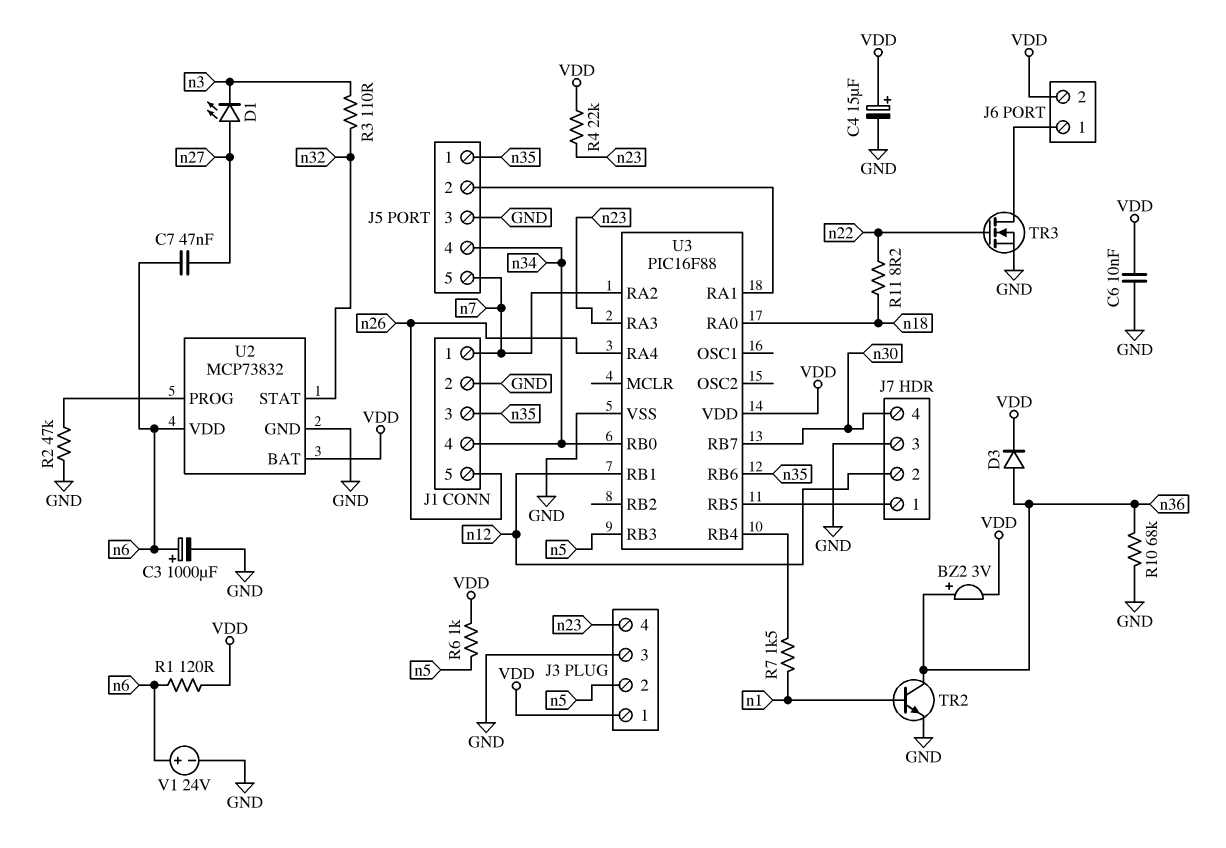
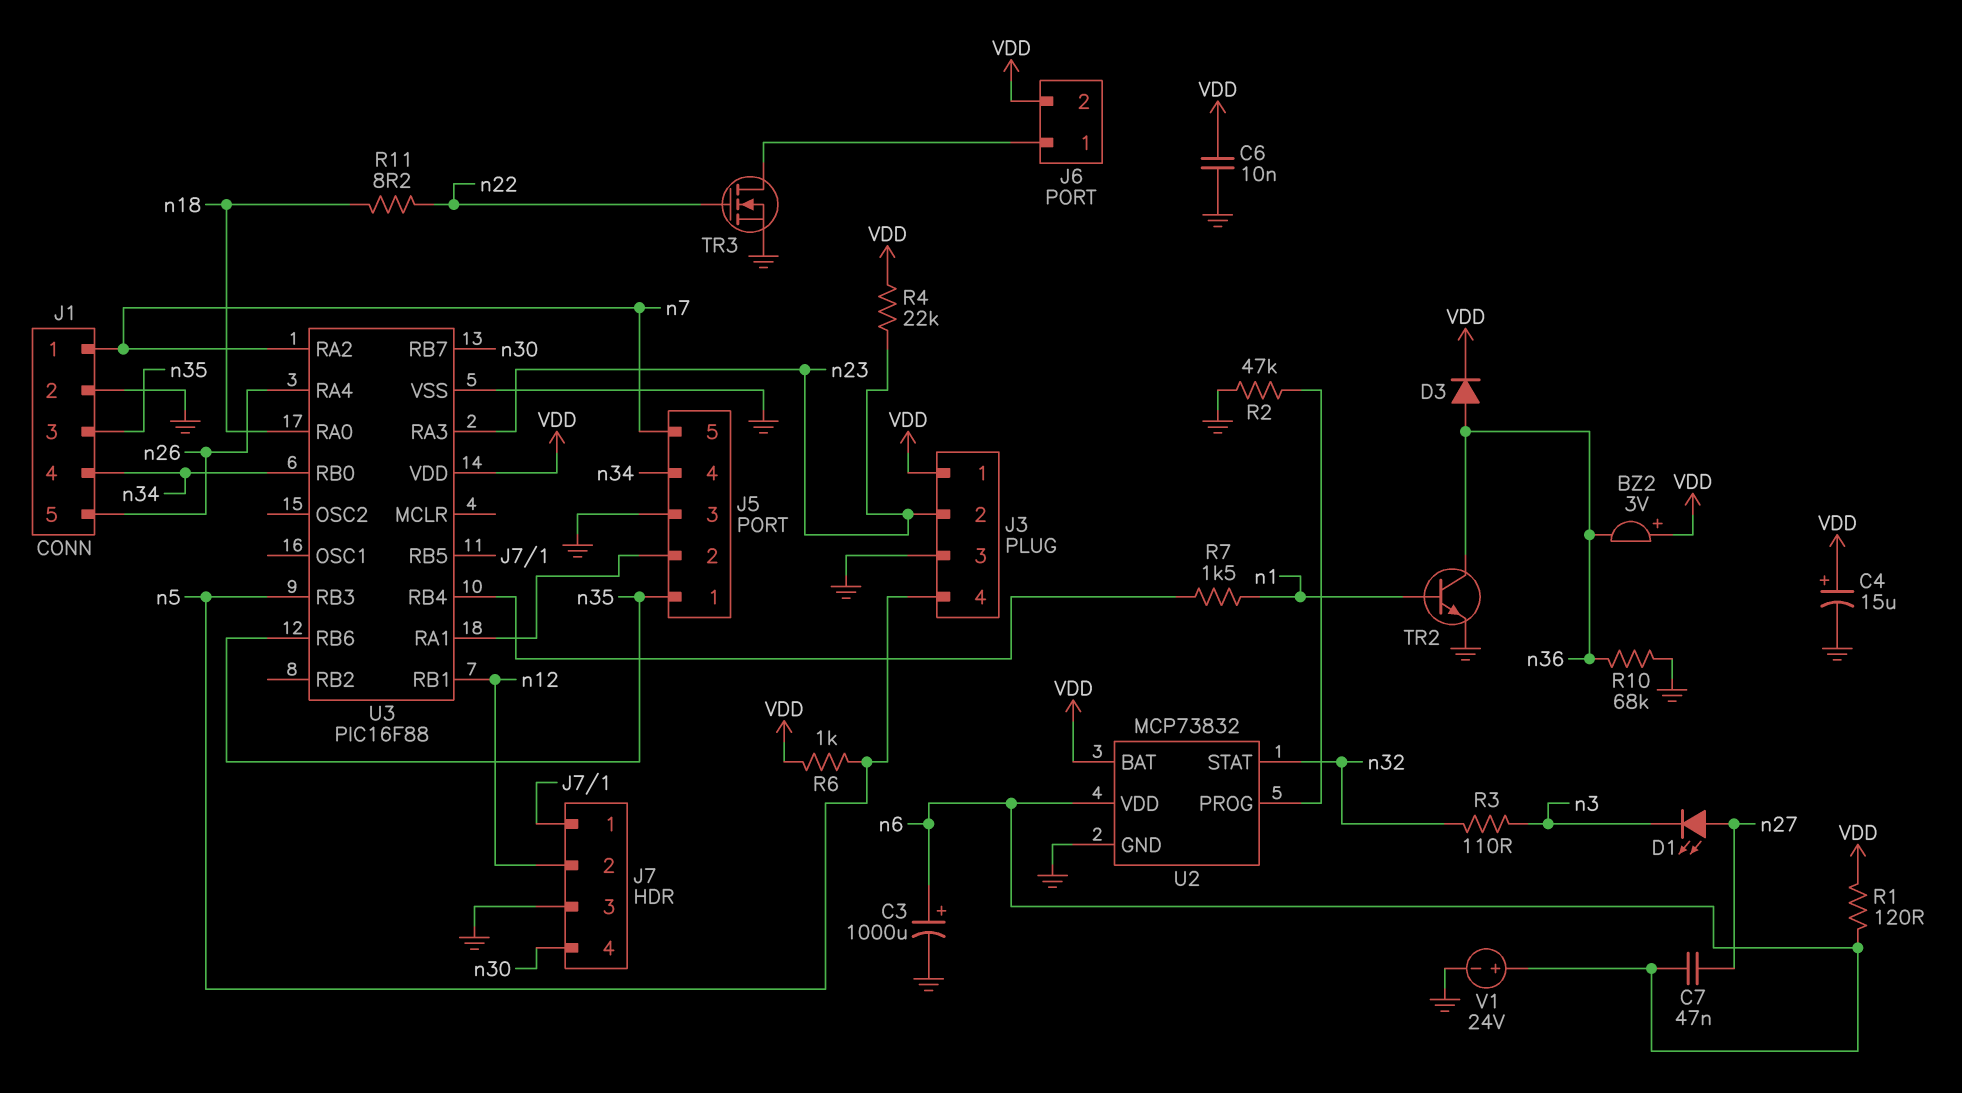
BZ2: buzzer 3V (plus n36, minus VDD) -> buzzer 3V (plus VDD, minus n36)
J3 pin 2: n5 -> n23
J3 pin 4: n23 -> n5

